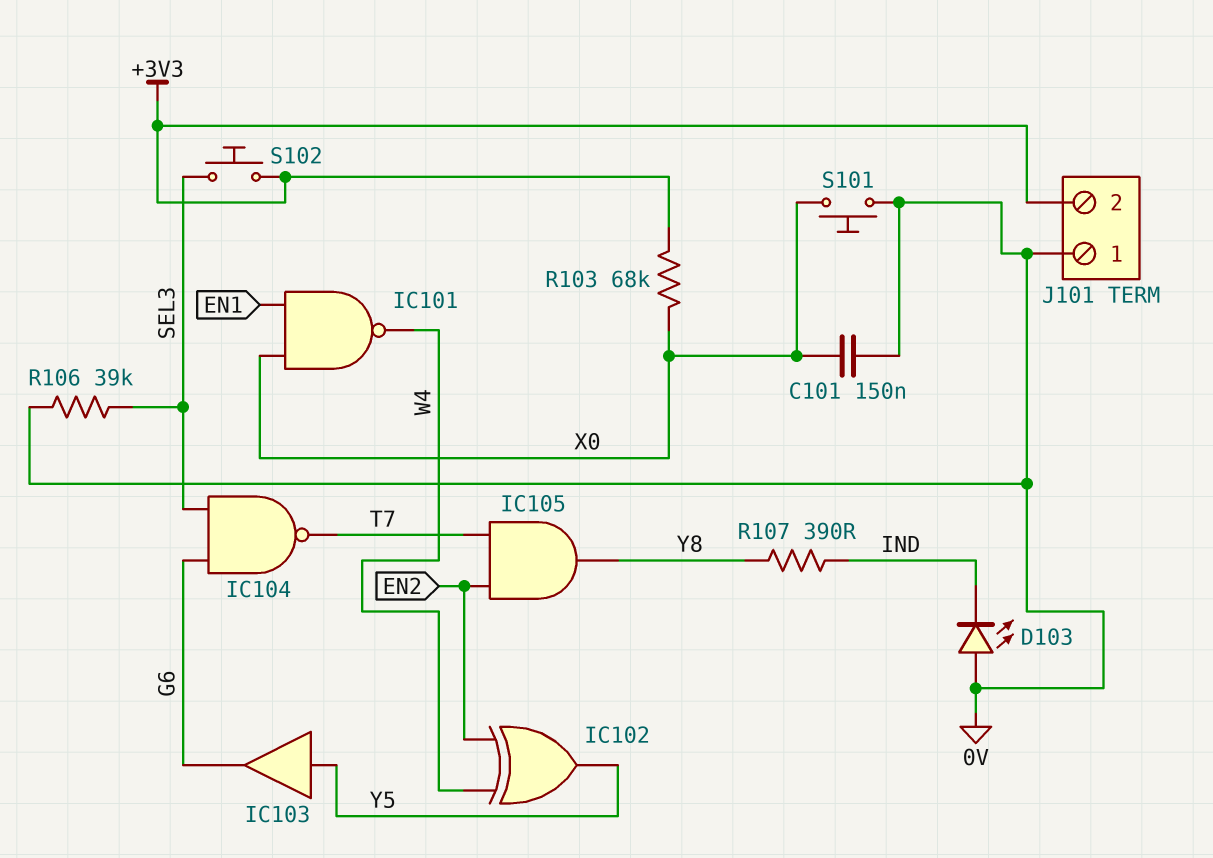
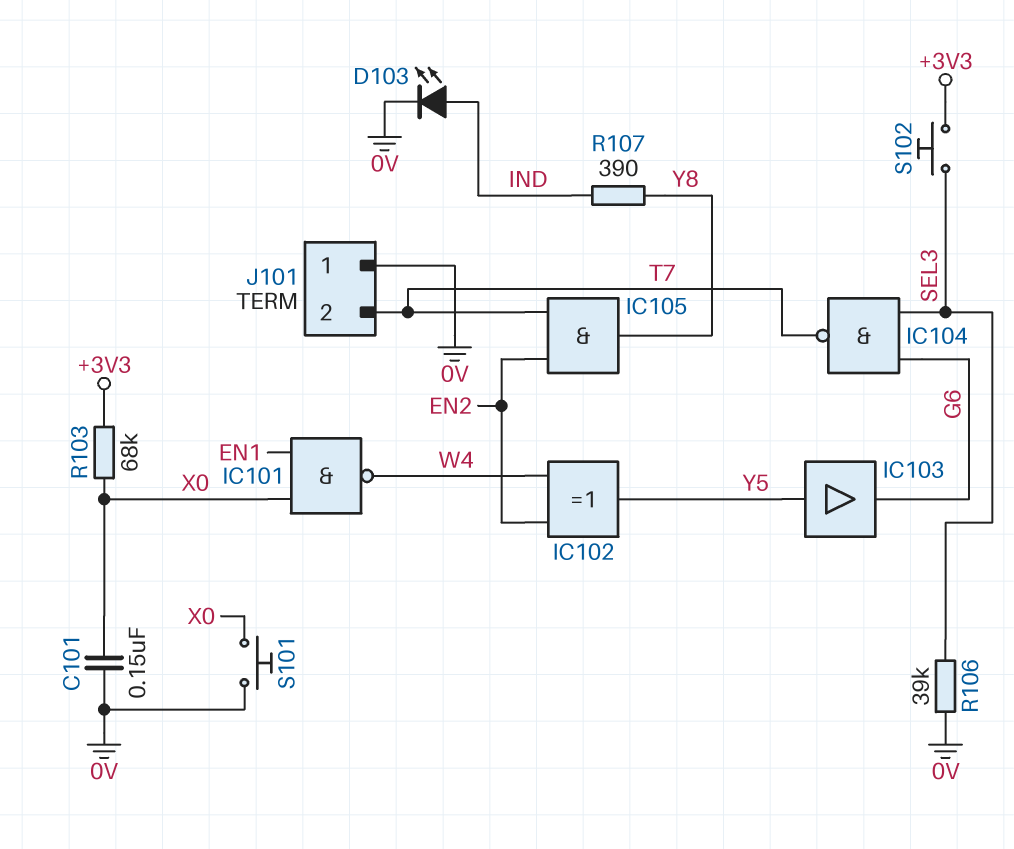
D103: LED (A 0V, K IND) -> LED (A IND, K 0V)
J101 pin 2: +3V3 -> T7

